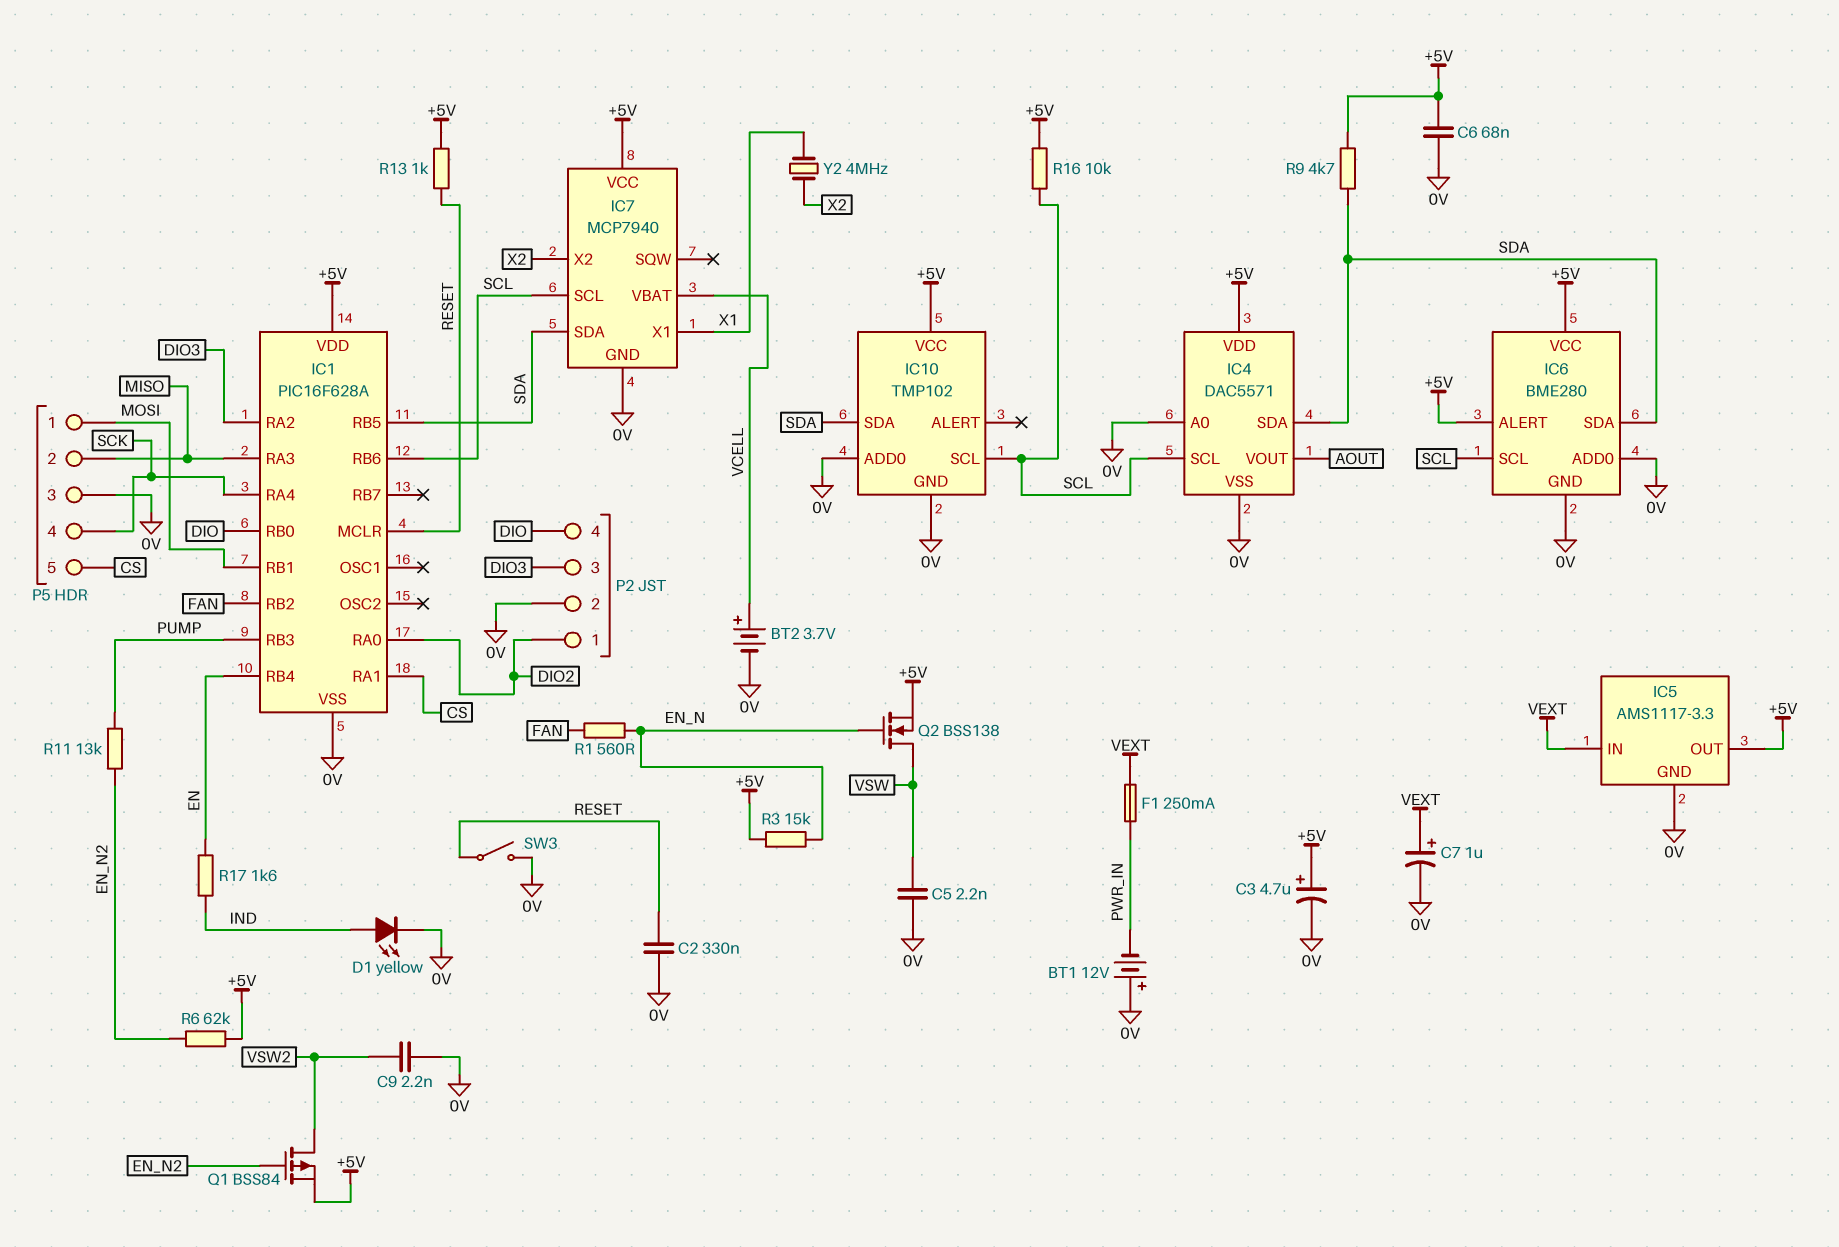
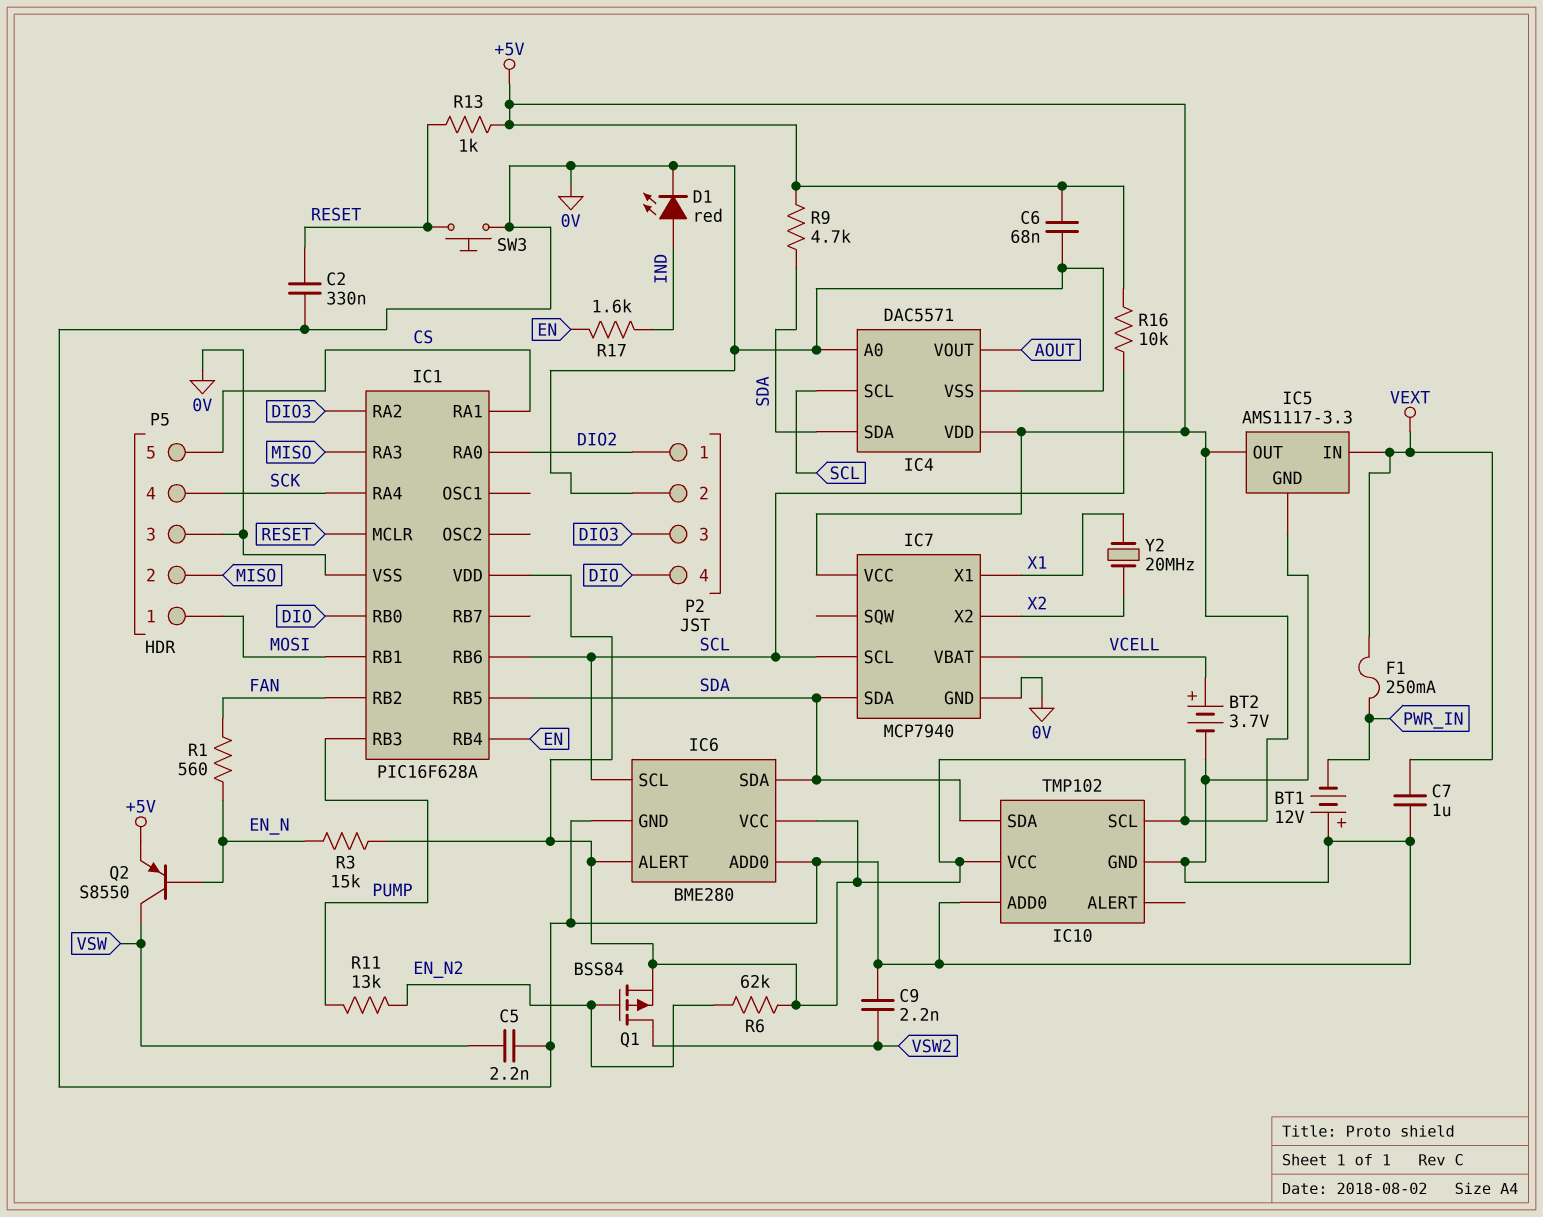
C3: 4.7uF (plus +5V, minus 0V) -> none
C7: 1uF (plus VEXT, minus 0V) -> 1uF (0V, VEXT)
D1: LED yellow (A IND, K 0V) -> LED red (A IND, K 0V)
IC10 pin SCL: SCL -> +5V
Q2: NMOS BSS138 (G EN_N, D VSW, S +5V) -> PNP S8550 (B EN_N, C VSW, E +5V)
SW3: switch (0V, RESET) -> button (0V, RESET)
Y2: 4MHz (X1, X2) -> 20MHz (X1, X2)

